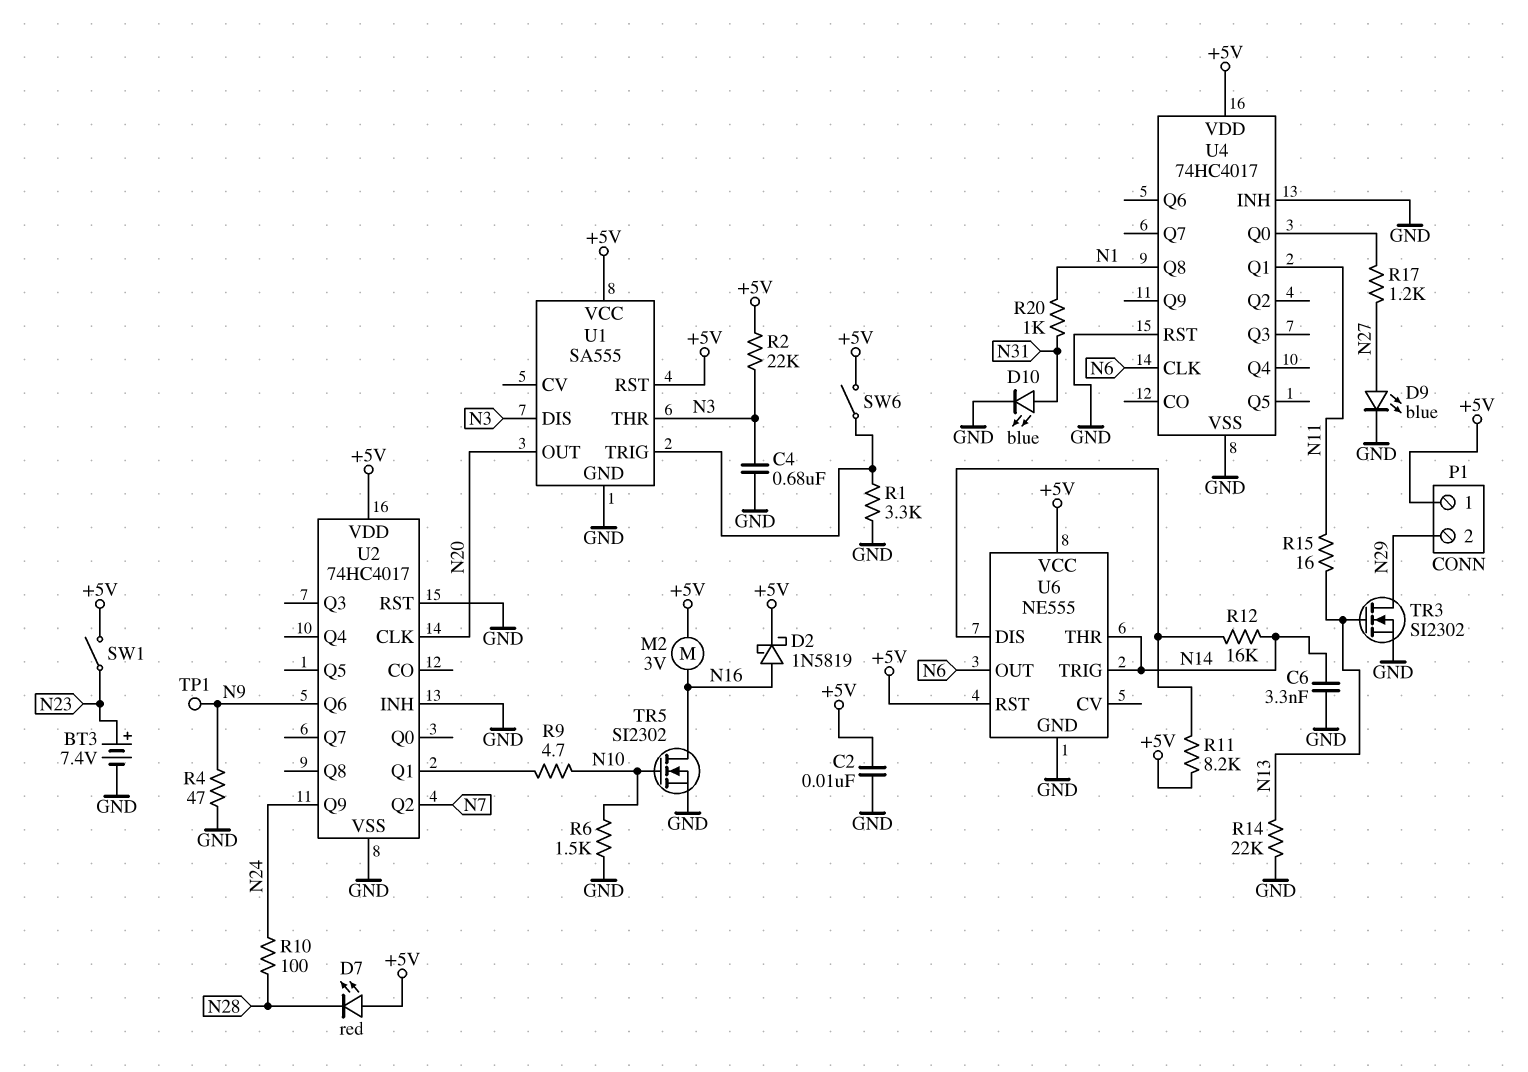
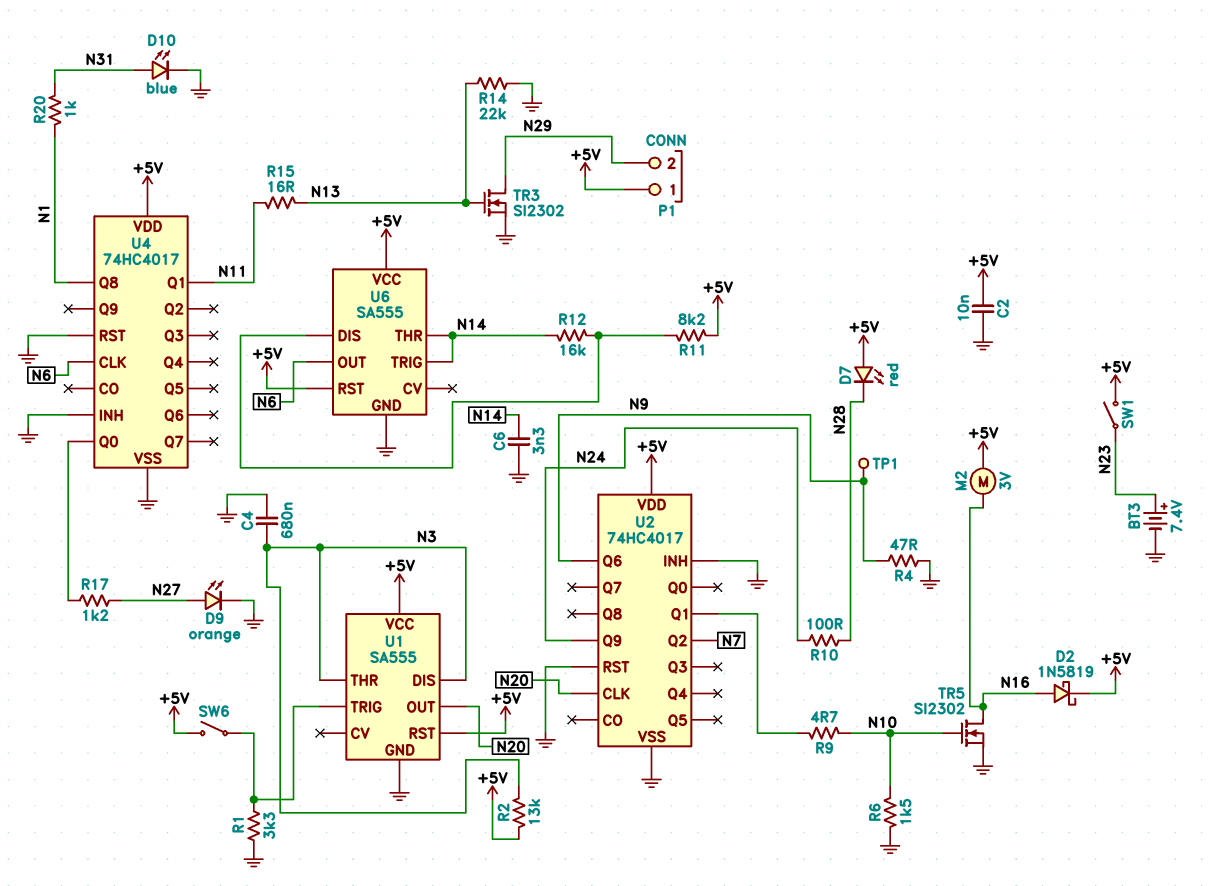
D9: LED blue (A N27, K GND) -> LED orange (A N27, K GND)
R2: 22k (+5V, N3) -> 13k (+5V, N3)
U6: NE555 -> SA555

